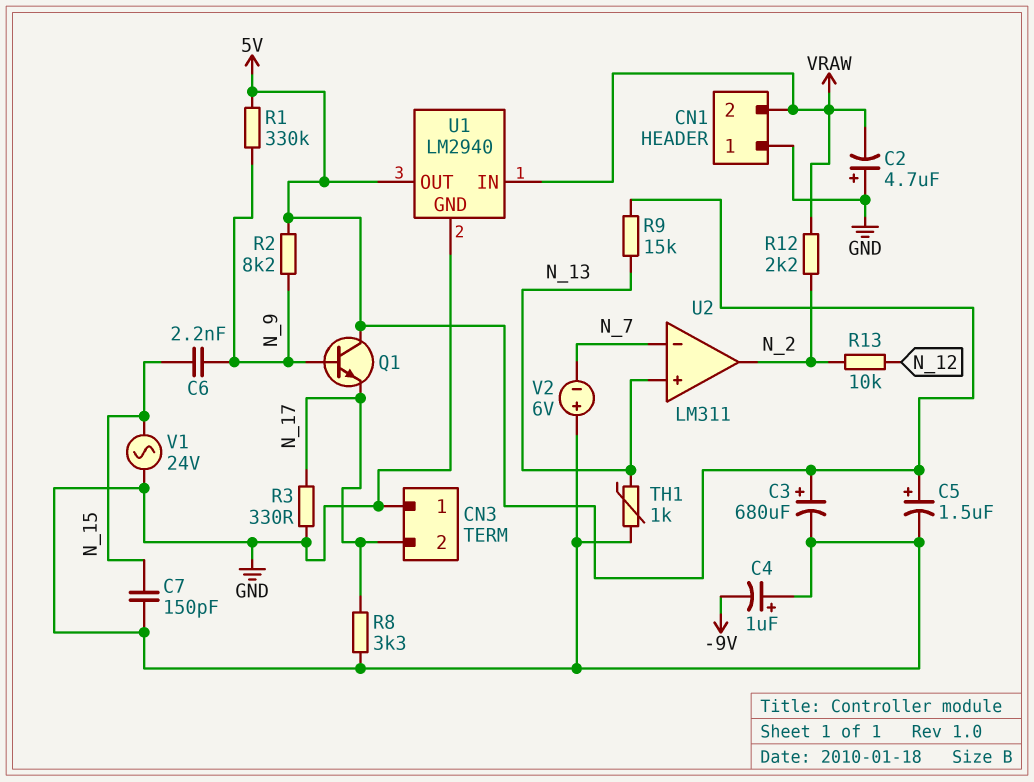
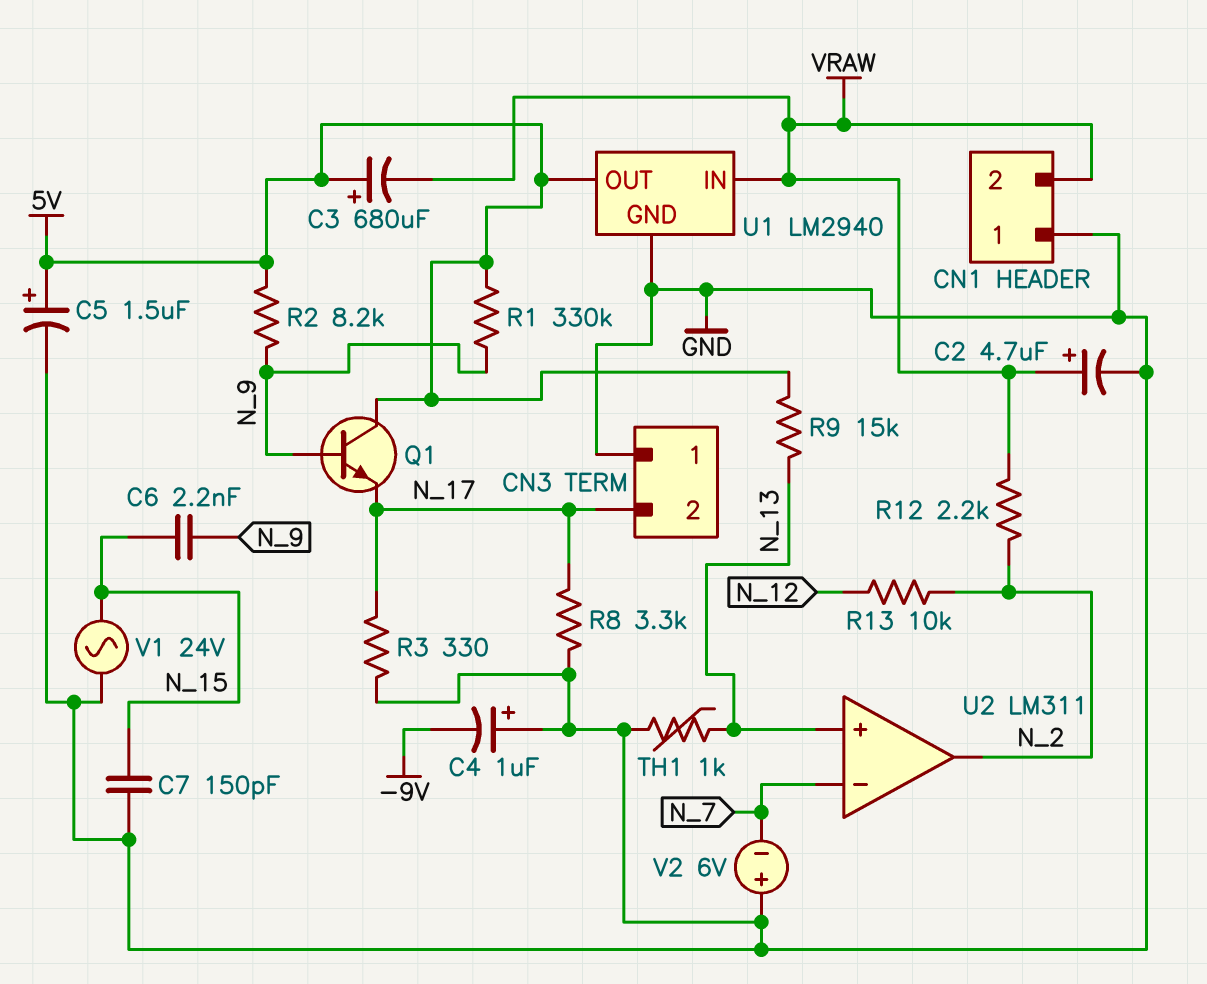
C2: 4.7uF (plus GND, minus VRAW) -> 4.7uF (plus VRAW, minus GND)
C3: 680uF (plus 5V, minus GND) -> 680uF (plus 5V, minus VRAW)

